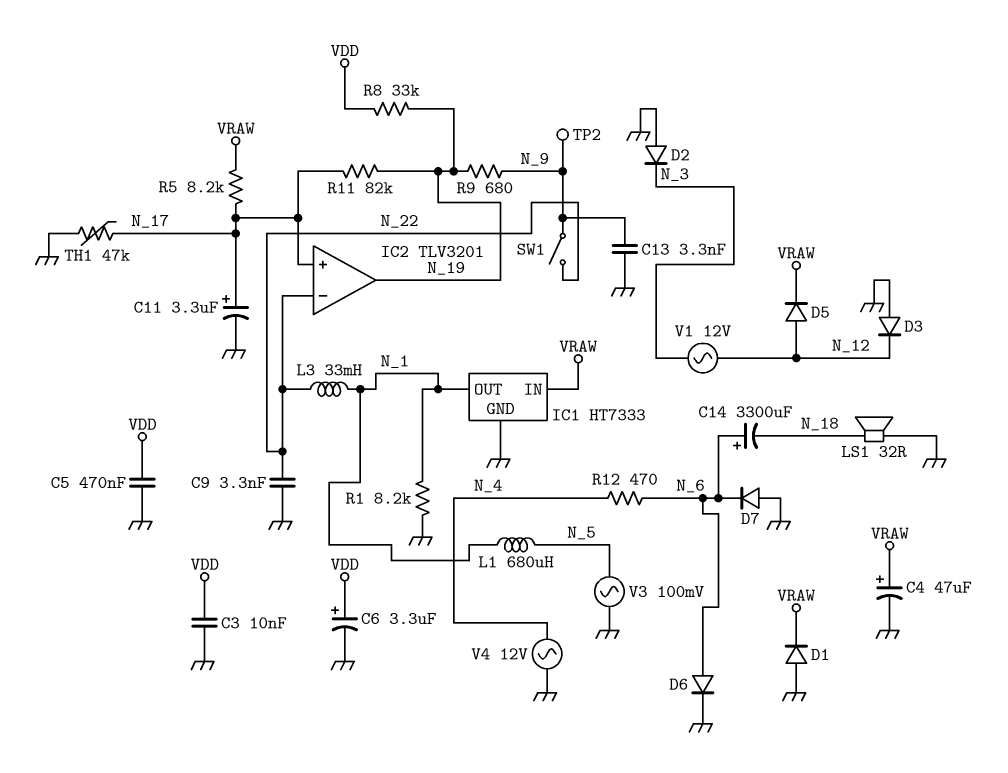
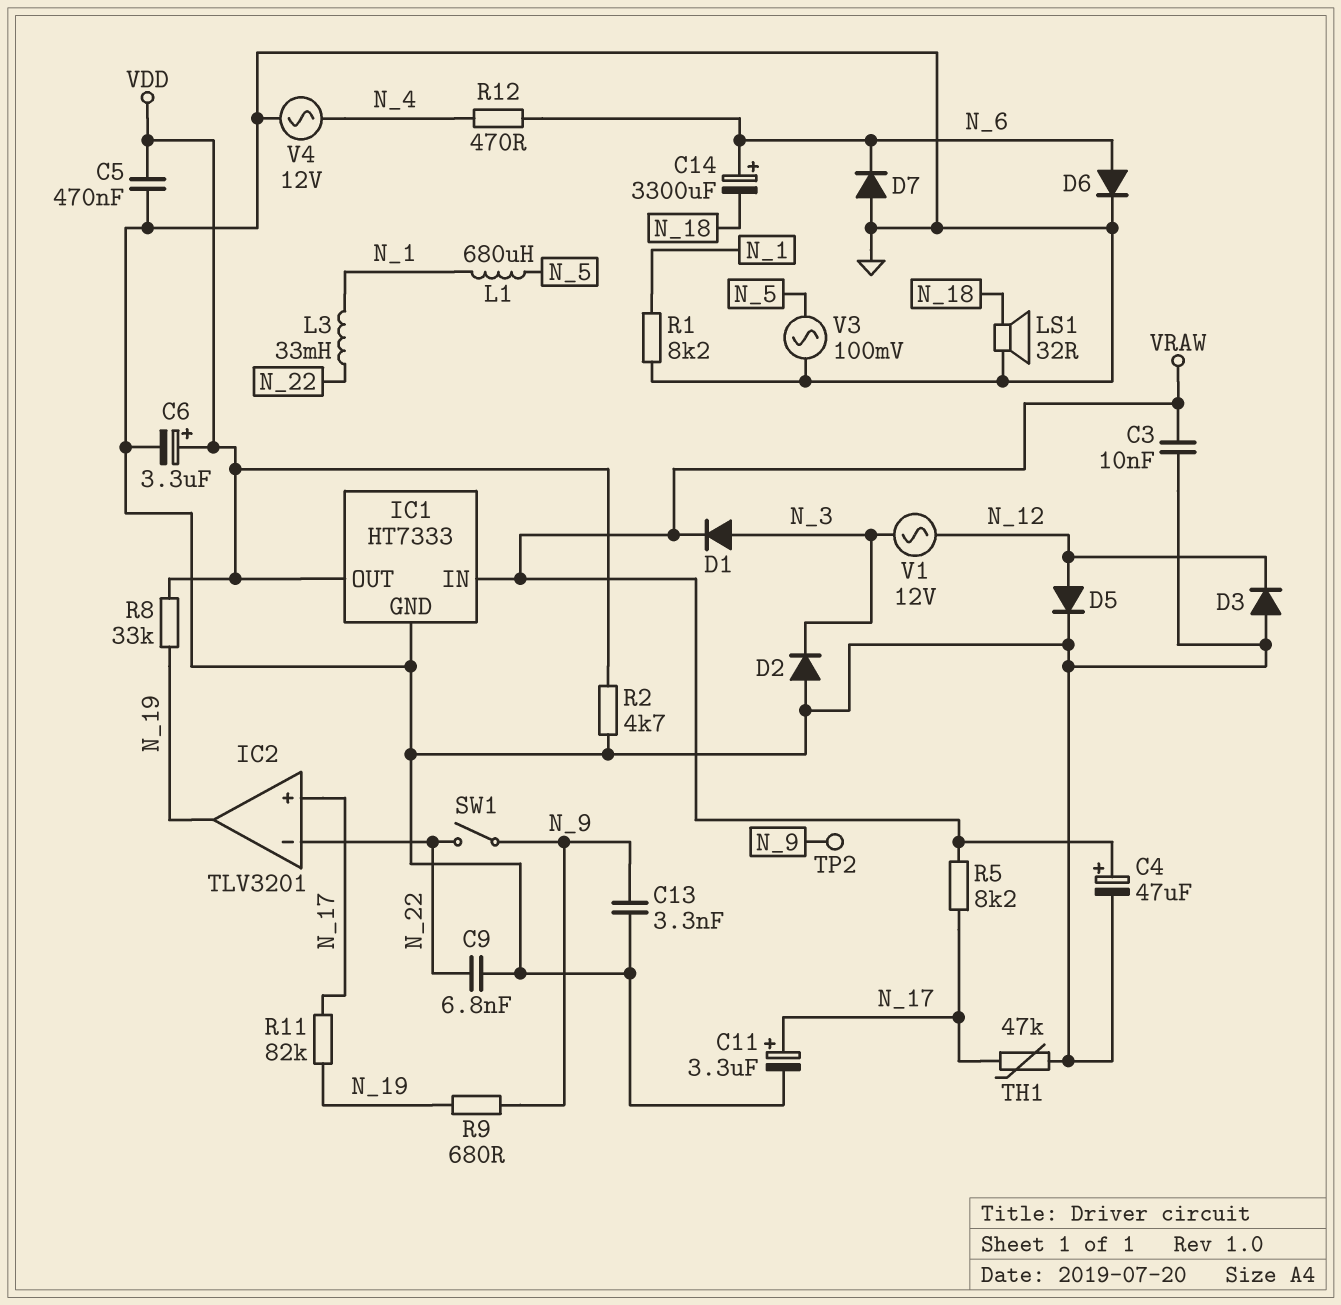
C3: 10nF (GND, VDD) -> 10nF (GND, VRAW)
C9: 3.3nF (GND, N_22) -> 6.8nF (GND, N_22)
D1: diode (A GND, K VRAW) -> diode (A N_3, K VRAW)
D5: diode (A N_12, K VRAW) -> diode (A N_12, K GND)
IC1 pin OUT: N_1 -> VDD
R2: none -> 4.7k (GND, VDD)

